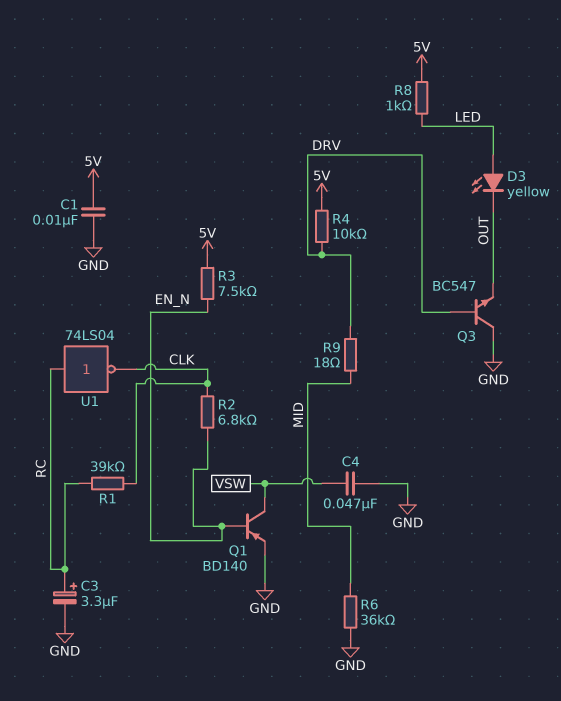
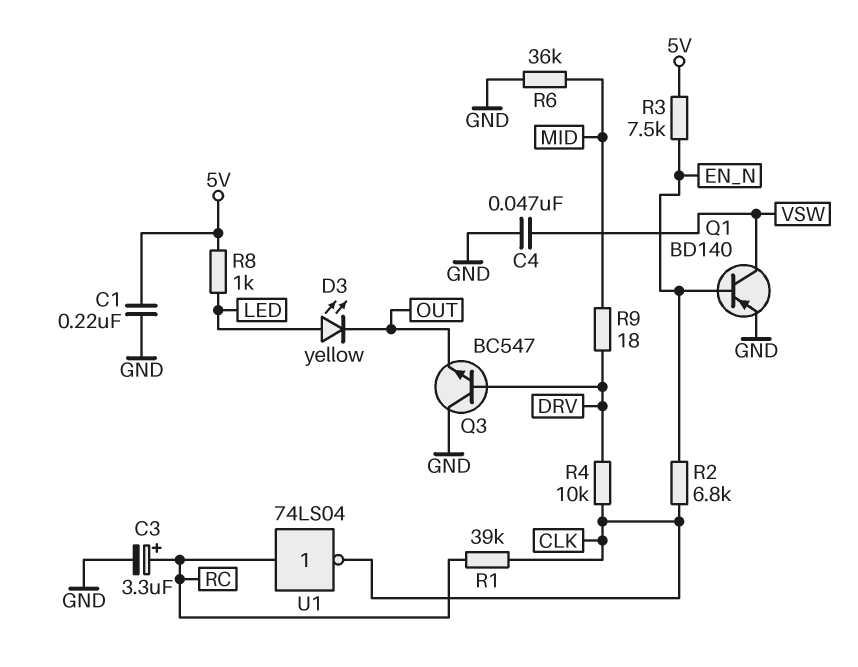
C1: 10nF (5V, GND) -> 220nF (5V, GND)
R4: 10k (5V, DRV) -> 10k (CLK, DRV)

